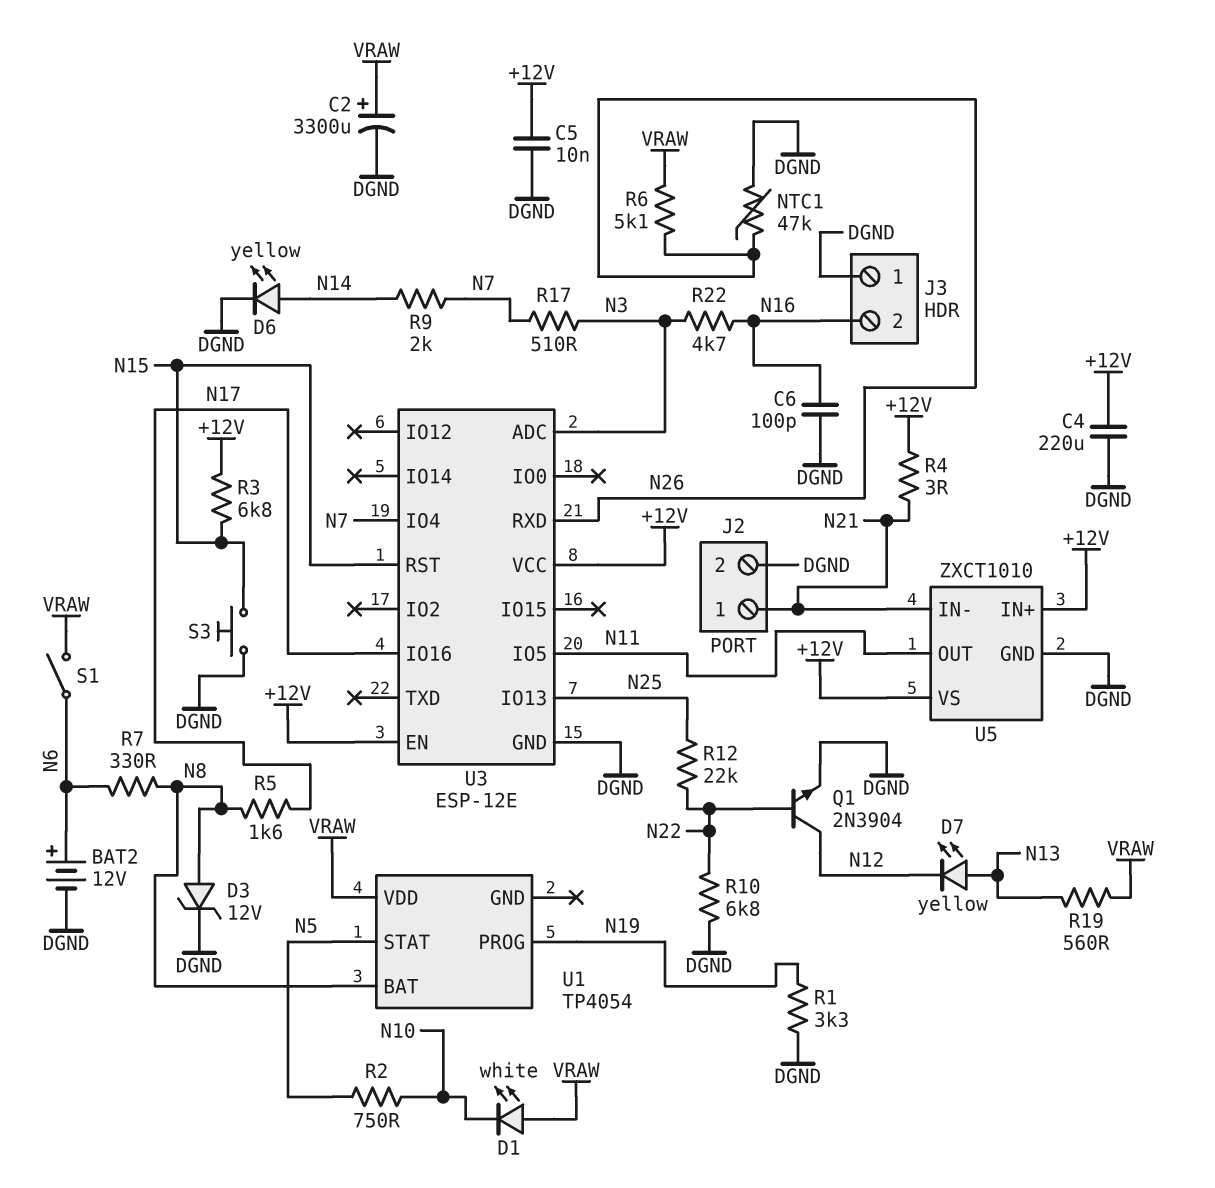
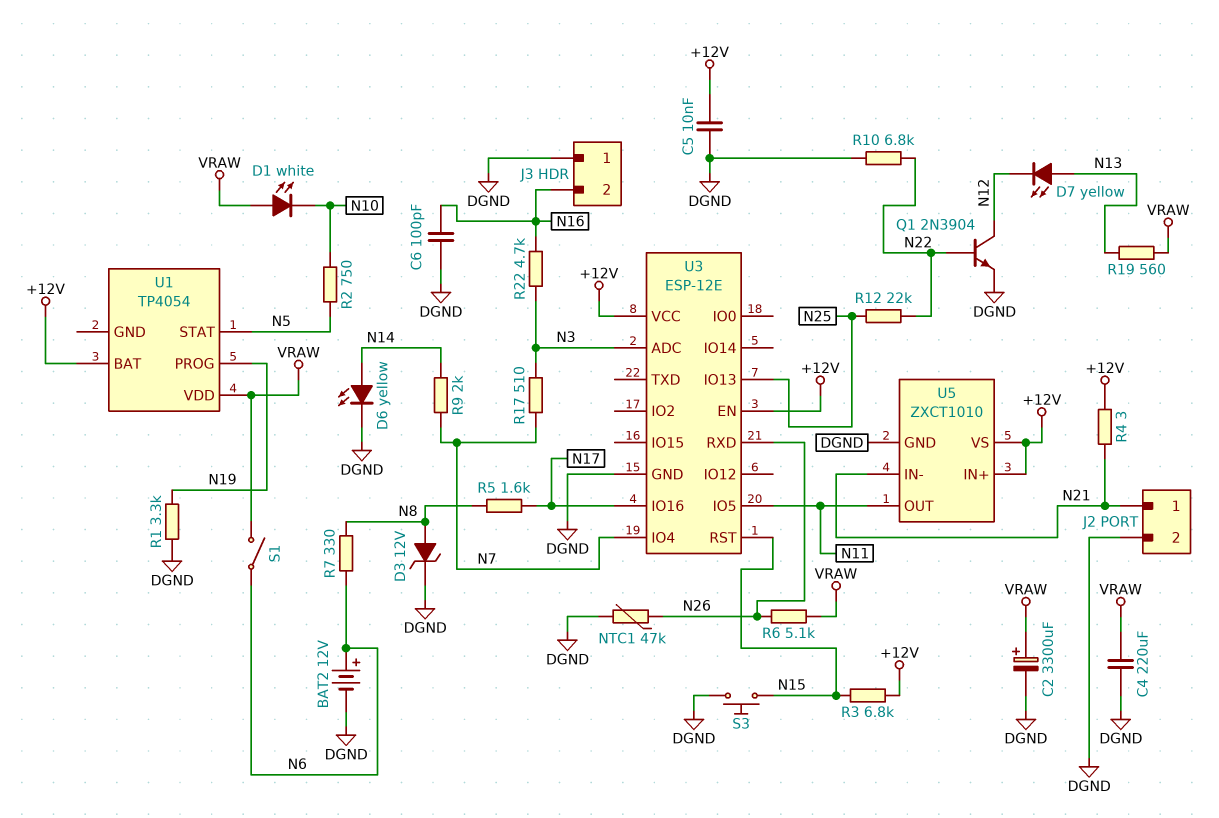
C4: 220uF (+12V, DGND) -> 220uF (DGND, VRAW)
U1 pin BAT: N8 -> +12V

